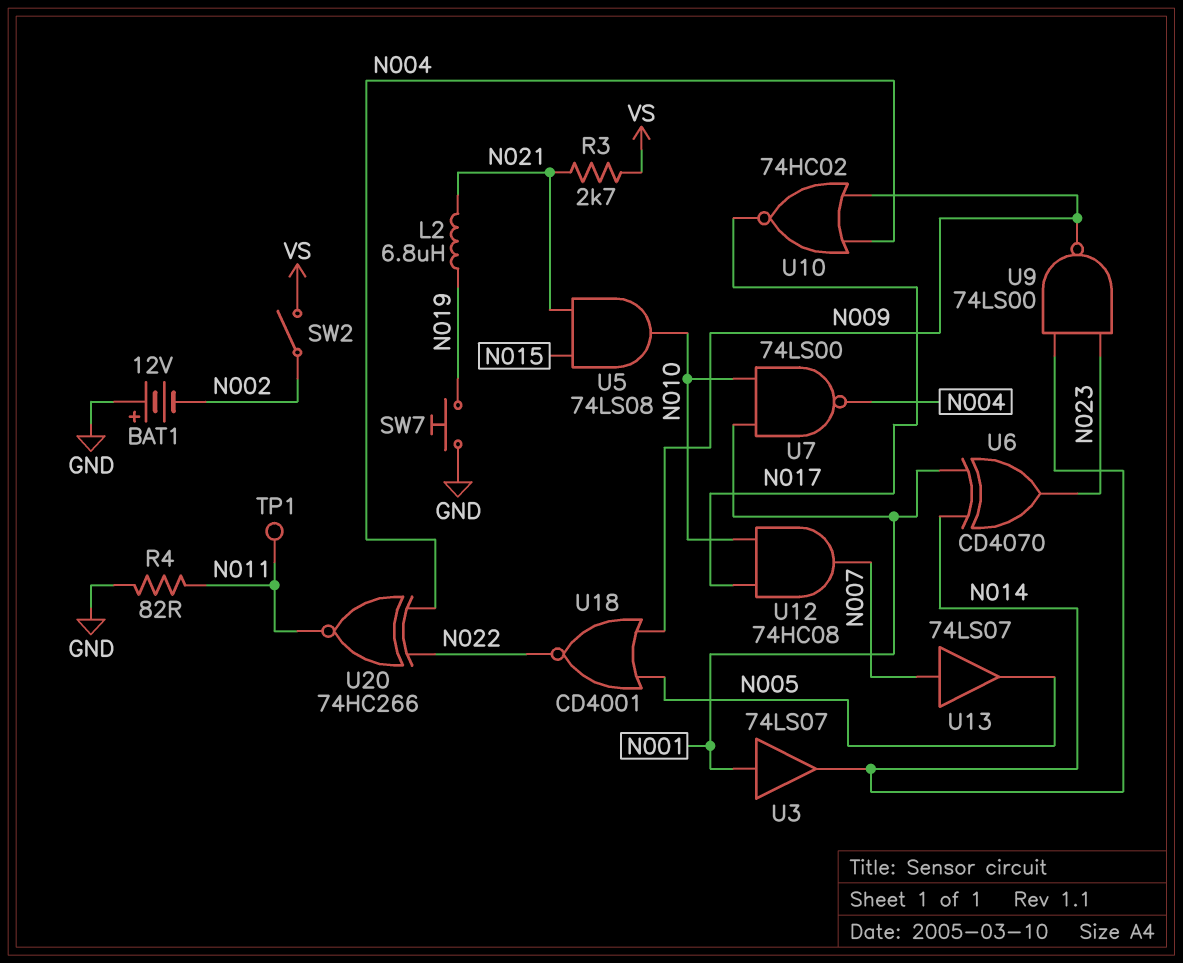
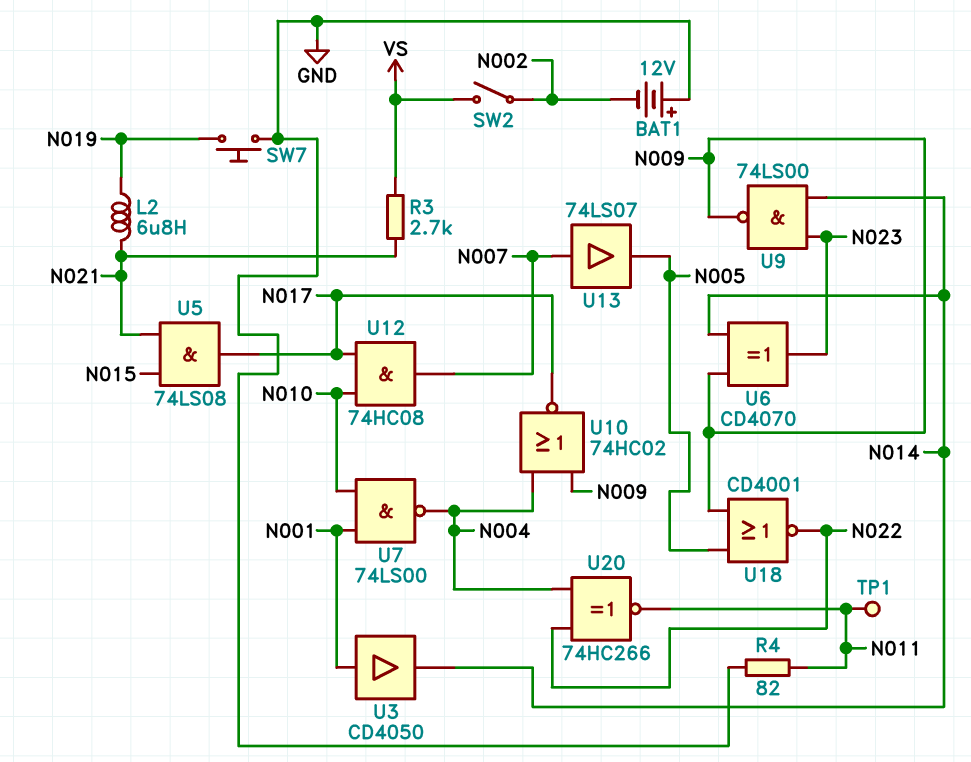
U3: buffer 74LS07 (in N001, out N014) -> buffer CD4050 (in N001, out N014)
U5: AND 74LS08 (in N015, in N021, out N010) -> AND 74LS08 (in N015, in N021, out N017)
U6: XOR CD4070 (in N001, in N014, out N023) -> XOR CD4070 (in N009, in N014, out N023)

